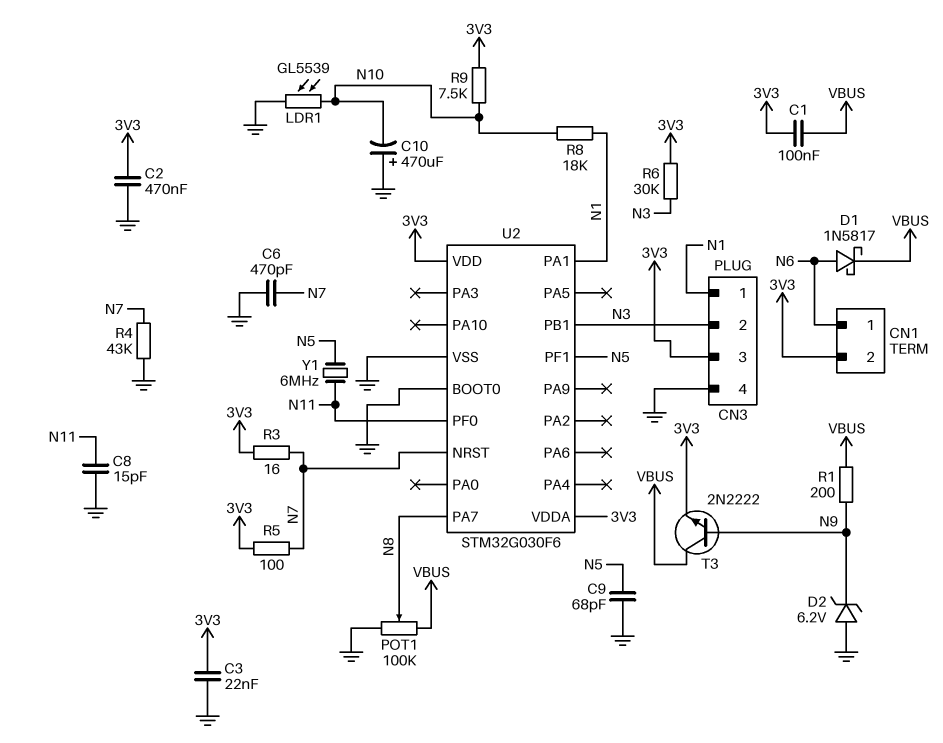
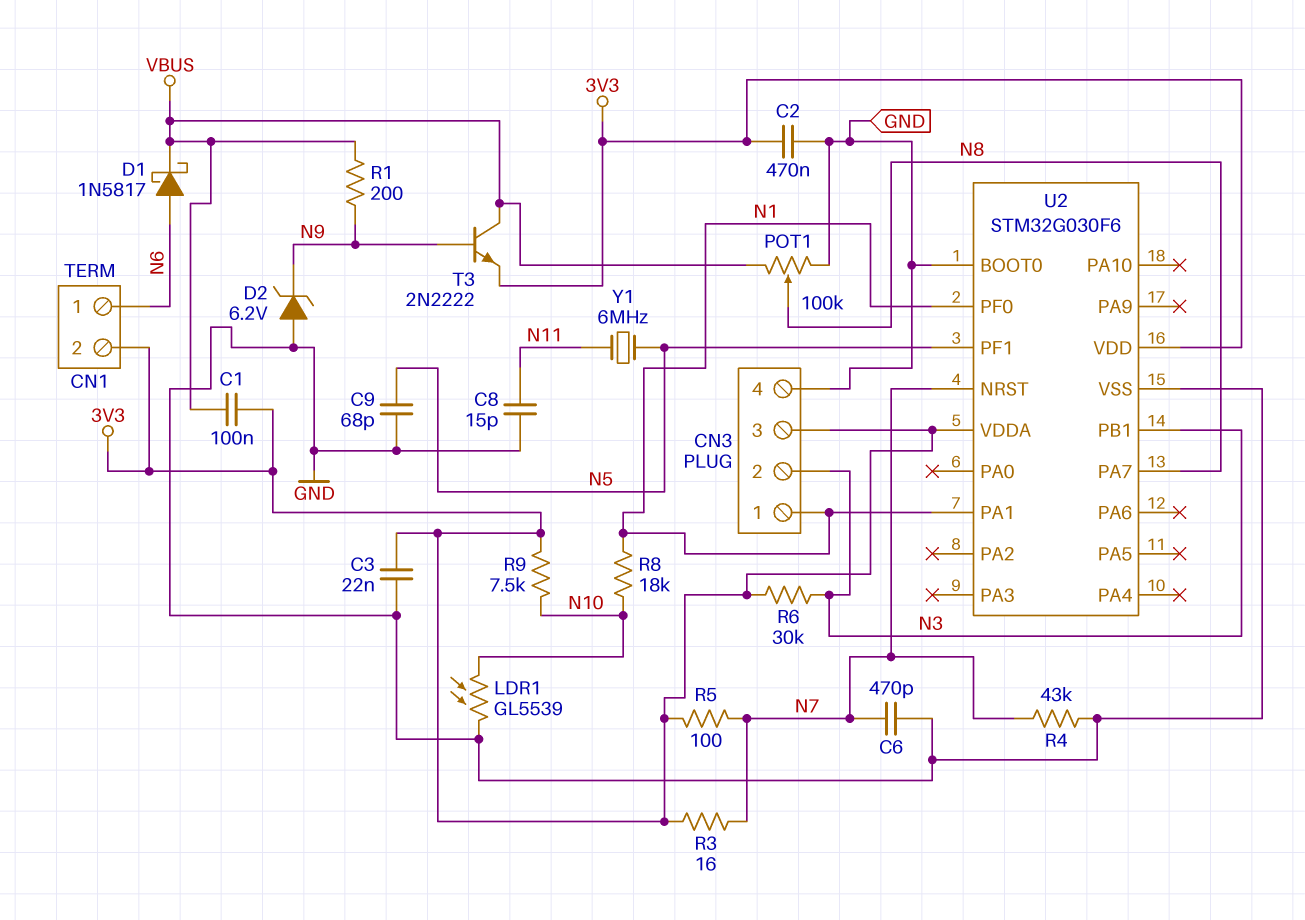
C10: 470uF (plus GND, minus N10) -> none
U2 pin PF0: N11 -> N1

